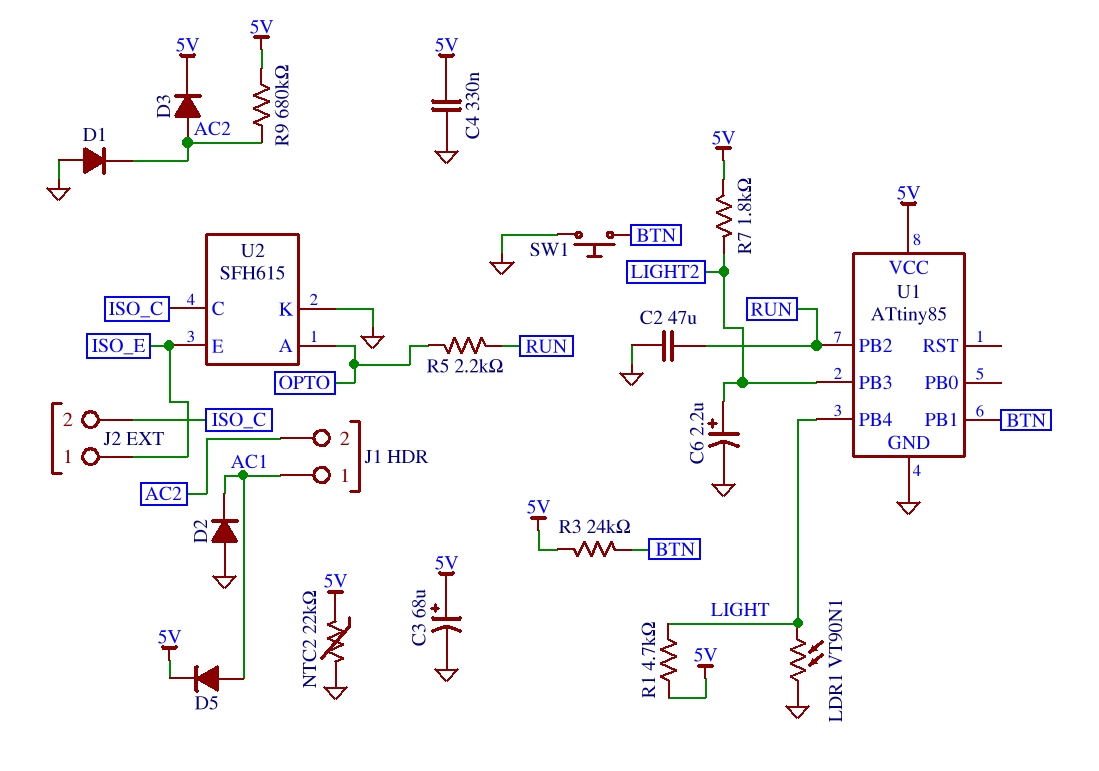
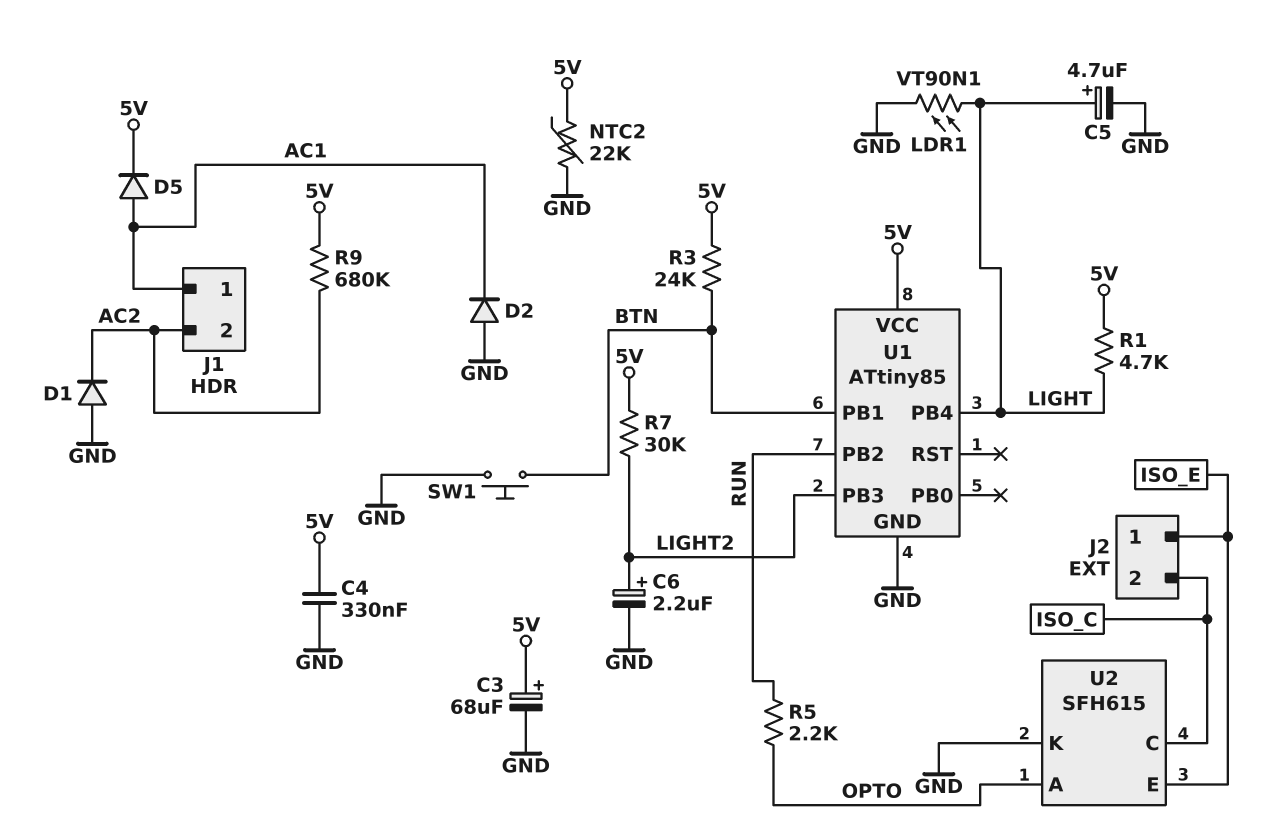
C2: 47uF (GND, RUN) -> none
C5: none -> 4.7uF (plus LIGHT, minus GND)
D3: diode (A AC2, K 5V) -> none
R7: 1.8k (5V, LIGHT2) -> 30k (5V, LIGHT2)

